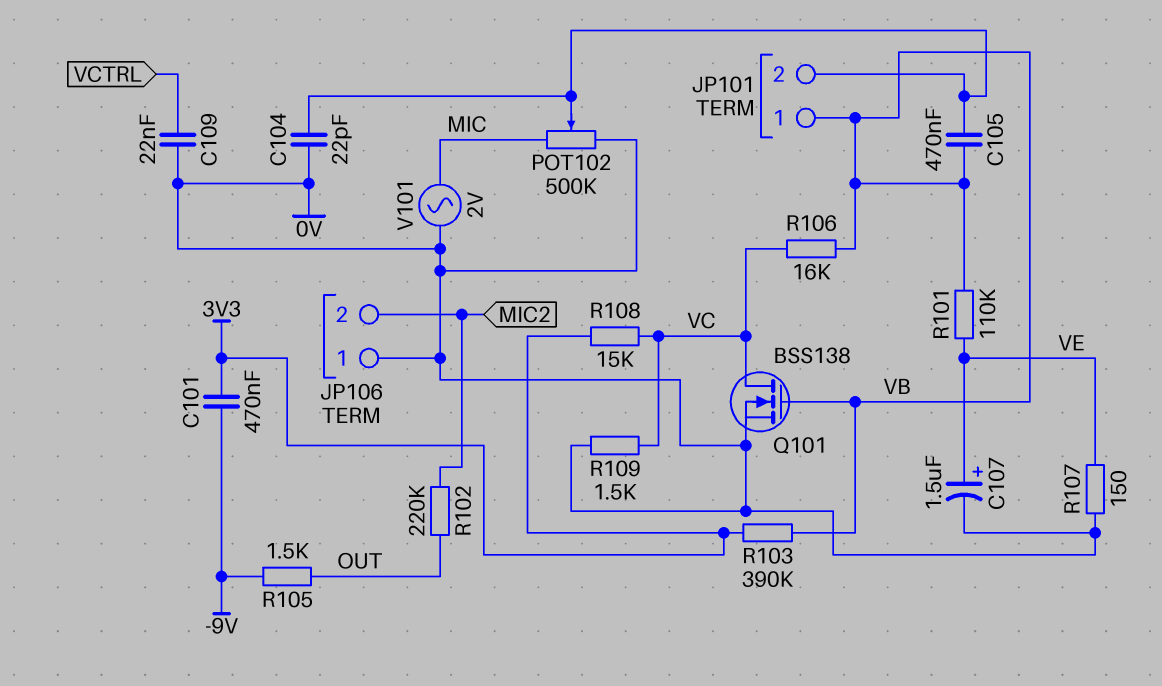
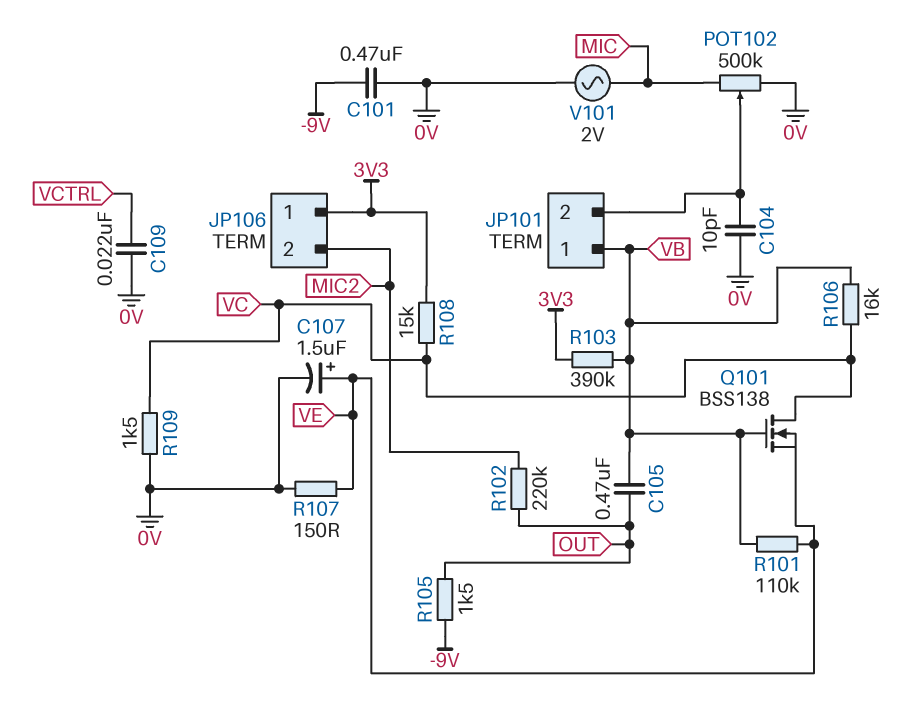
C101: 470nF (-9V, 3V3) -> 470nF (-9V, 0V)
C104: 22pF (0V, JP101/2) -> 10pF (0V, JP101/2)
C105: 470nF (JP101/2, VB) -> 470nF (OUT, VB)
JP106 pin 1: 0V -> 3V3
Q101: NMOS BSS138 (G VB, D VC, S 0V) -> NMOS BSS138 (G VB, D VC, S VE)

